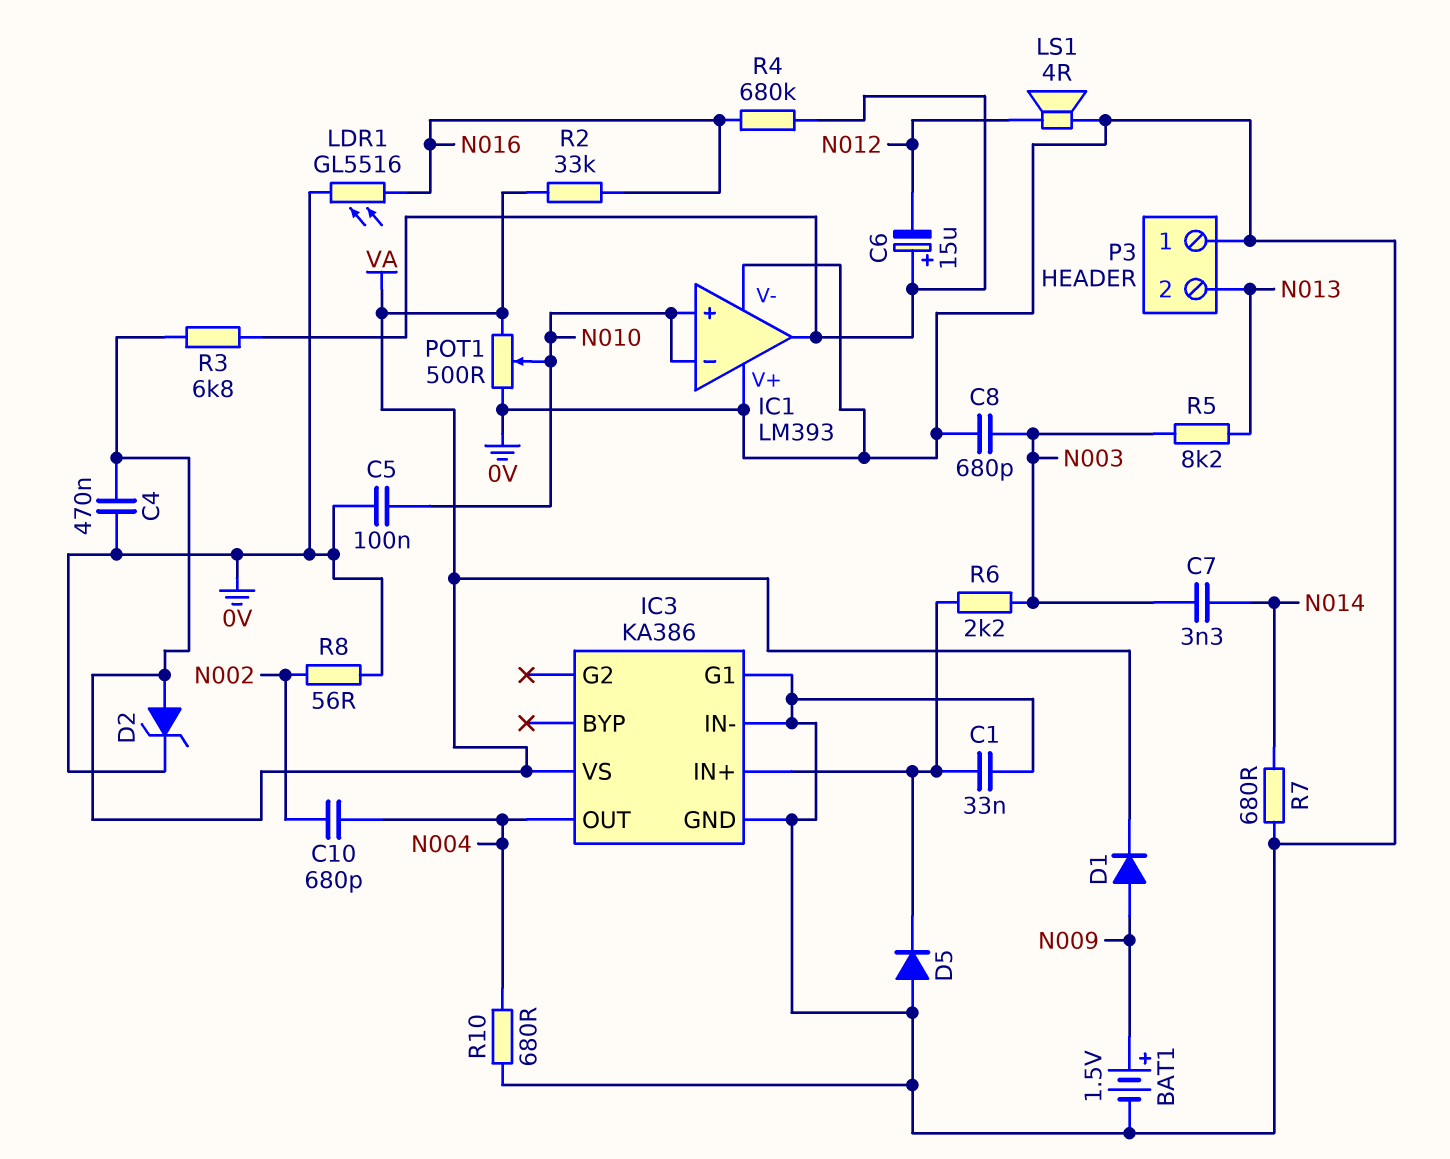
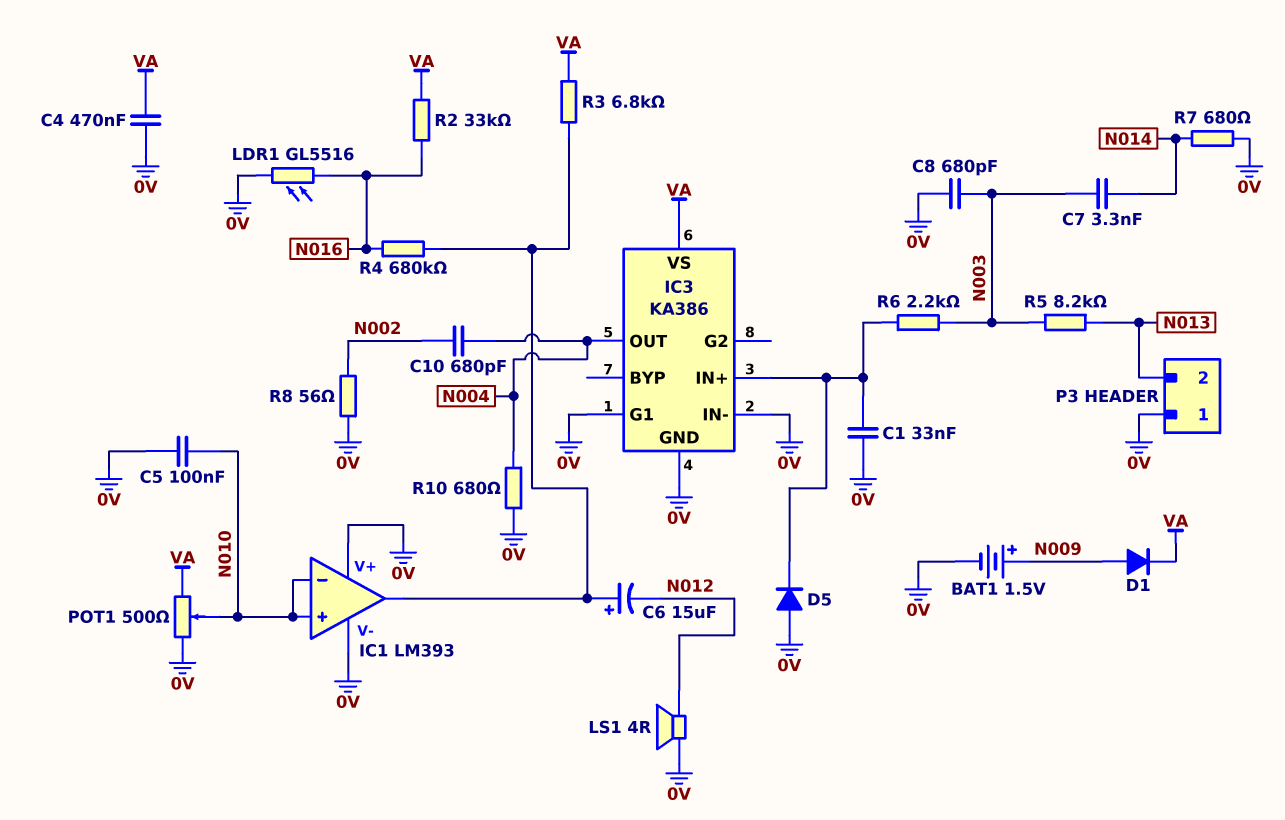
D2: zener (A VA, K 0V) -> none

